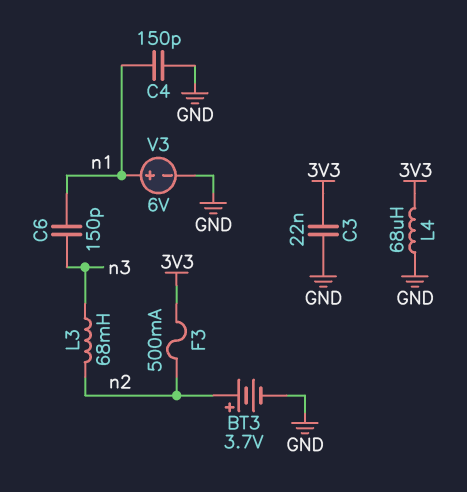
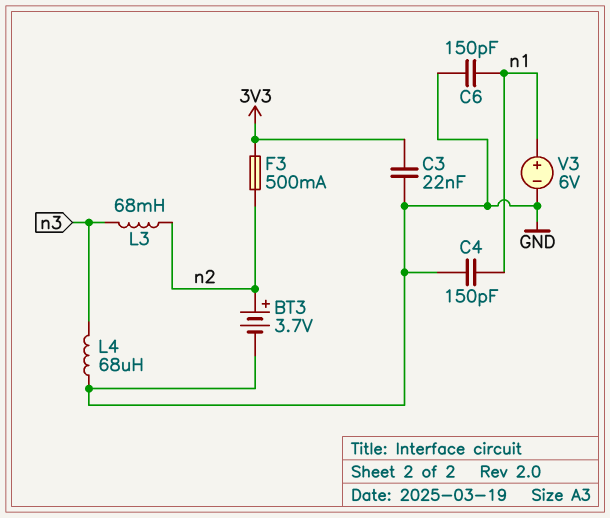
C6: 150pF (n1, n3) -> 150pF (GND, n1)
L4: 68uH (3V3, GND) -> 68uH (GND, n3)

